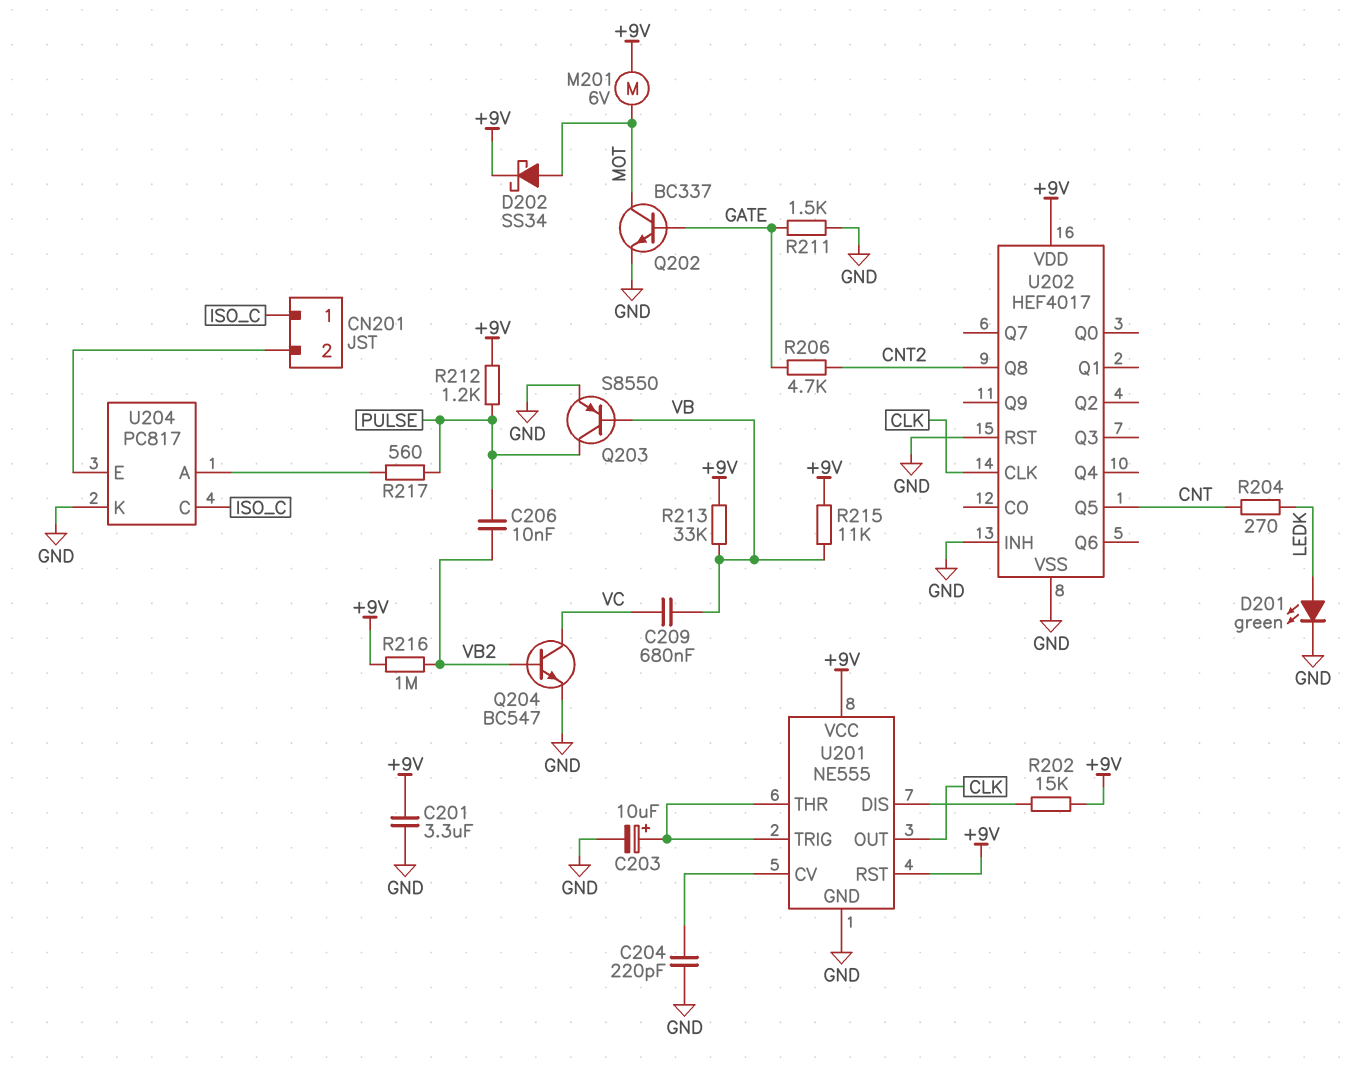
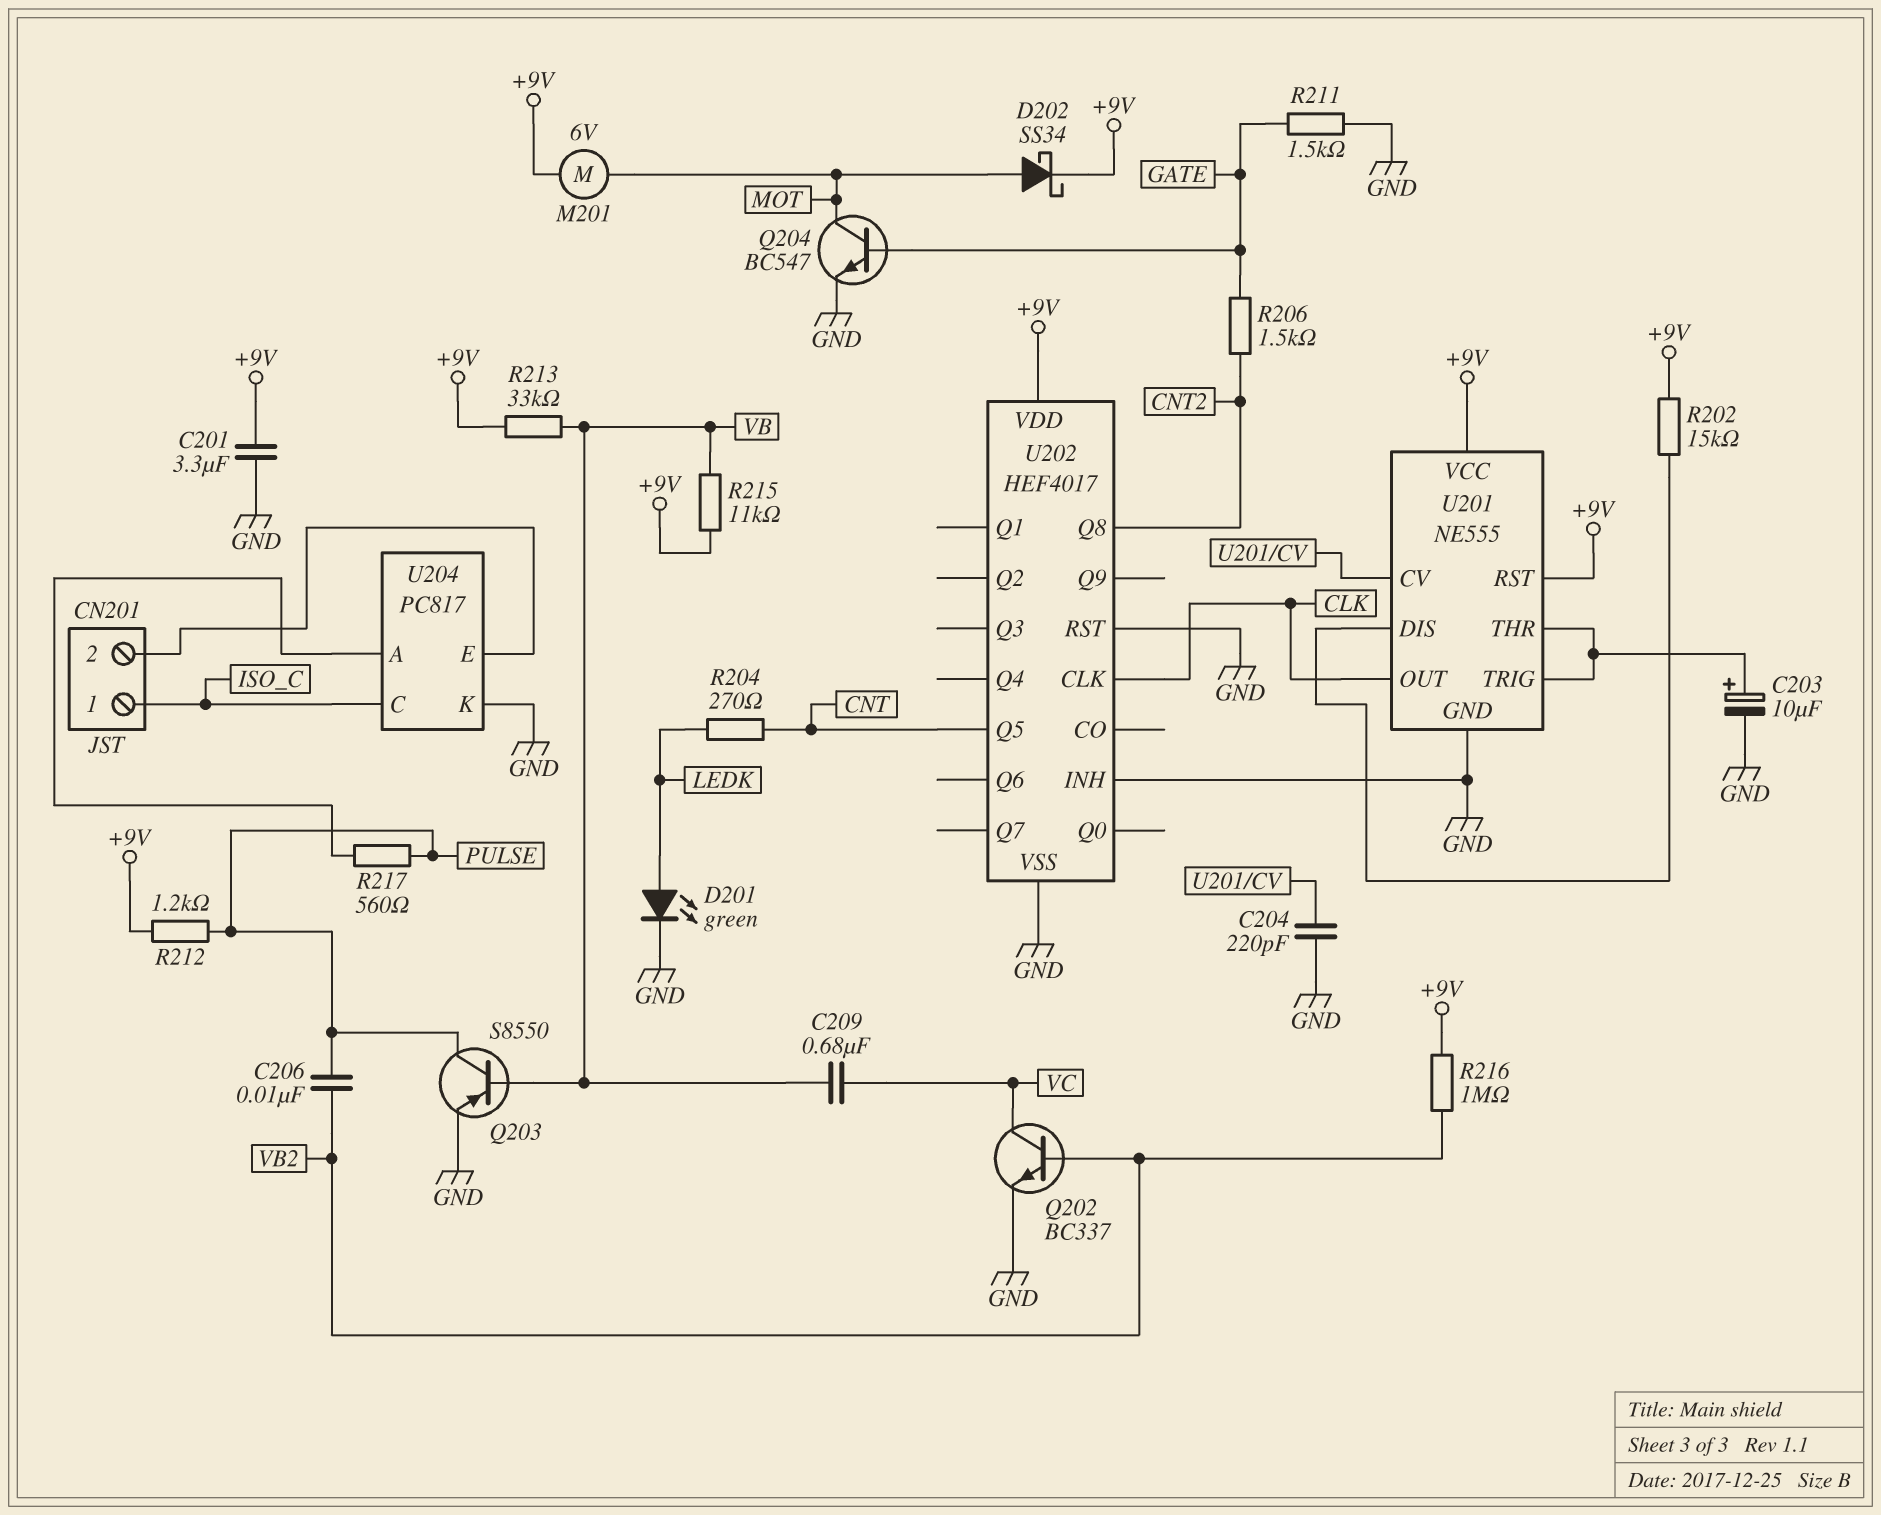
Q202: NPN BC337 (B GATE, C MOT, E GND) -> NPN BC337 (B VB2, C VC, E GND)
Q204: NPN BC547 (B VB2, C VC, E GND) -> NPN BC547 (B GATE, C MOT, E GND)
R206: 4.7k (CNT2, GATE) -> 1.5k (CNT2, GATE)

